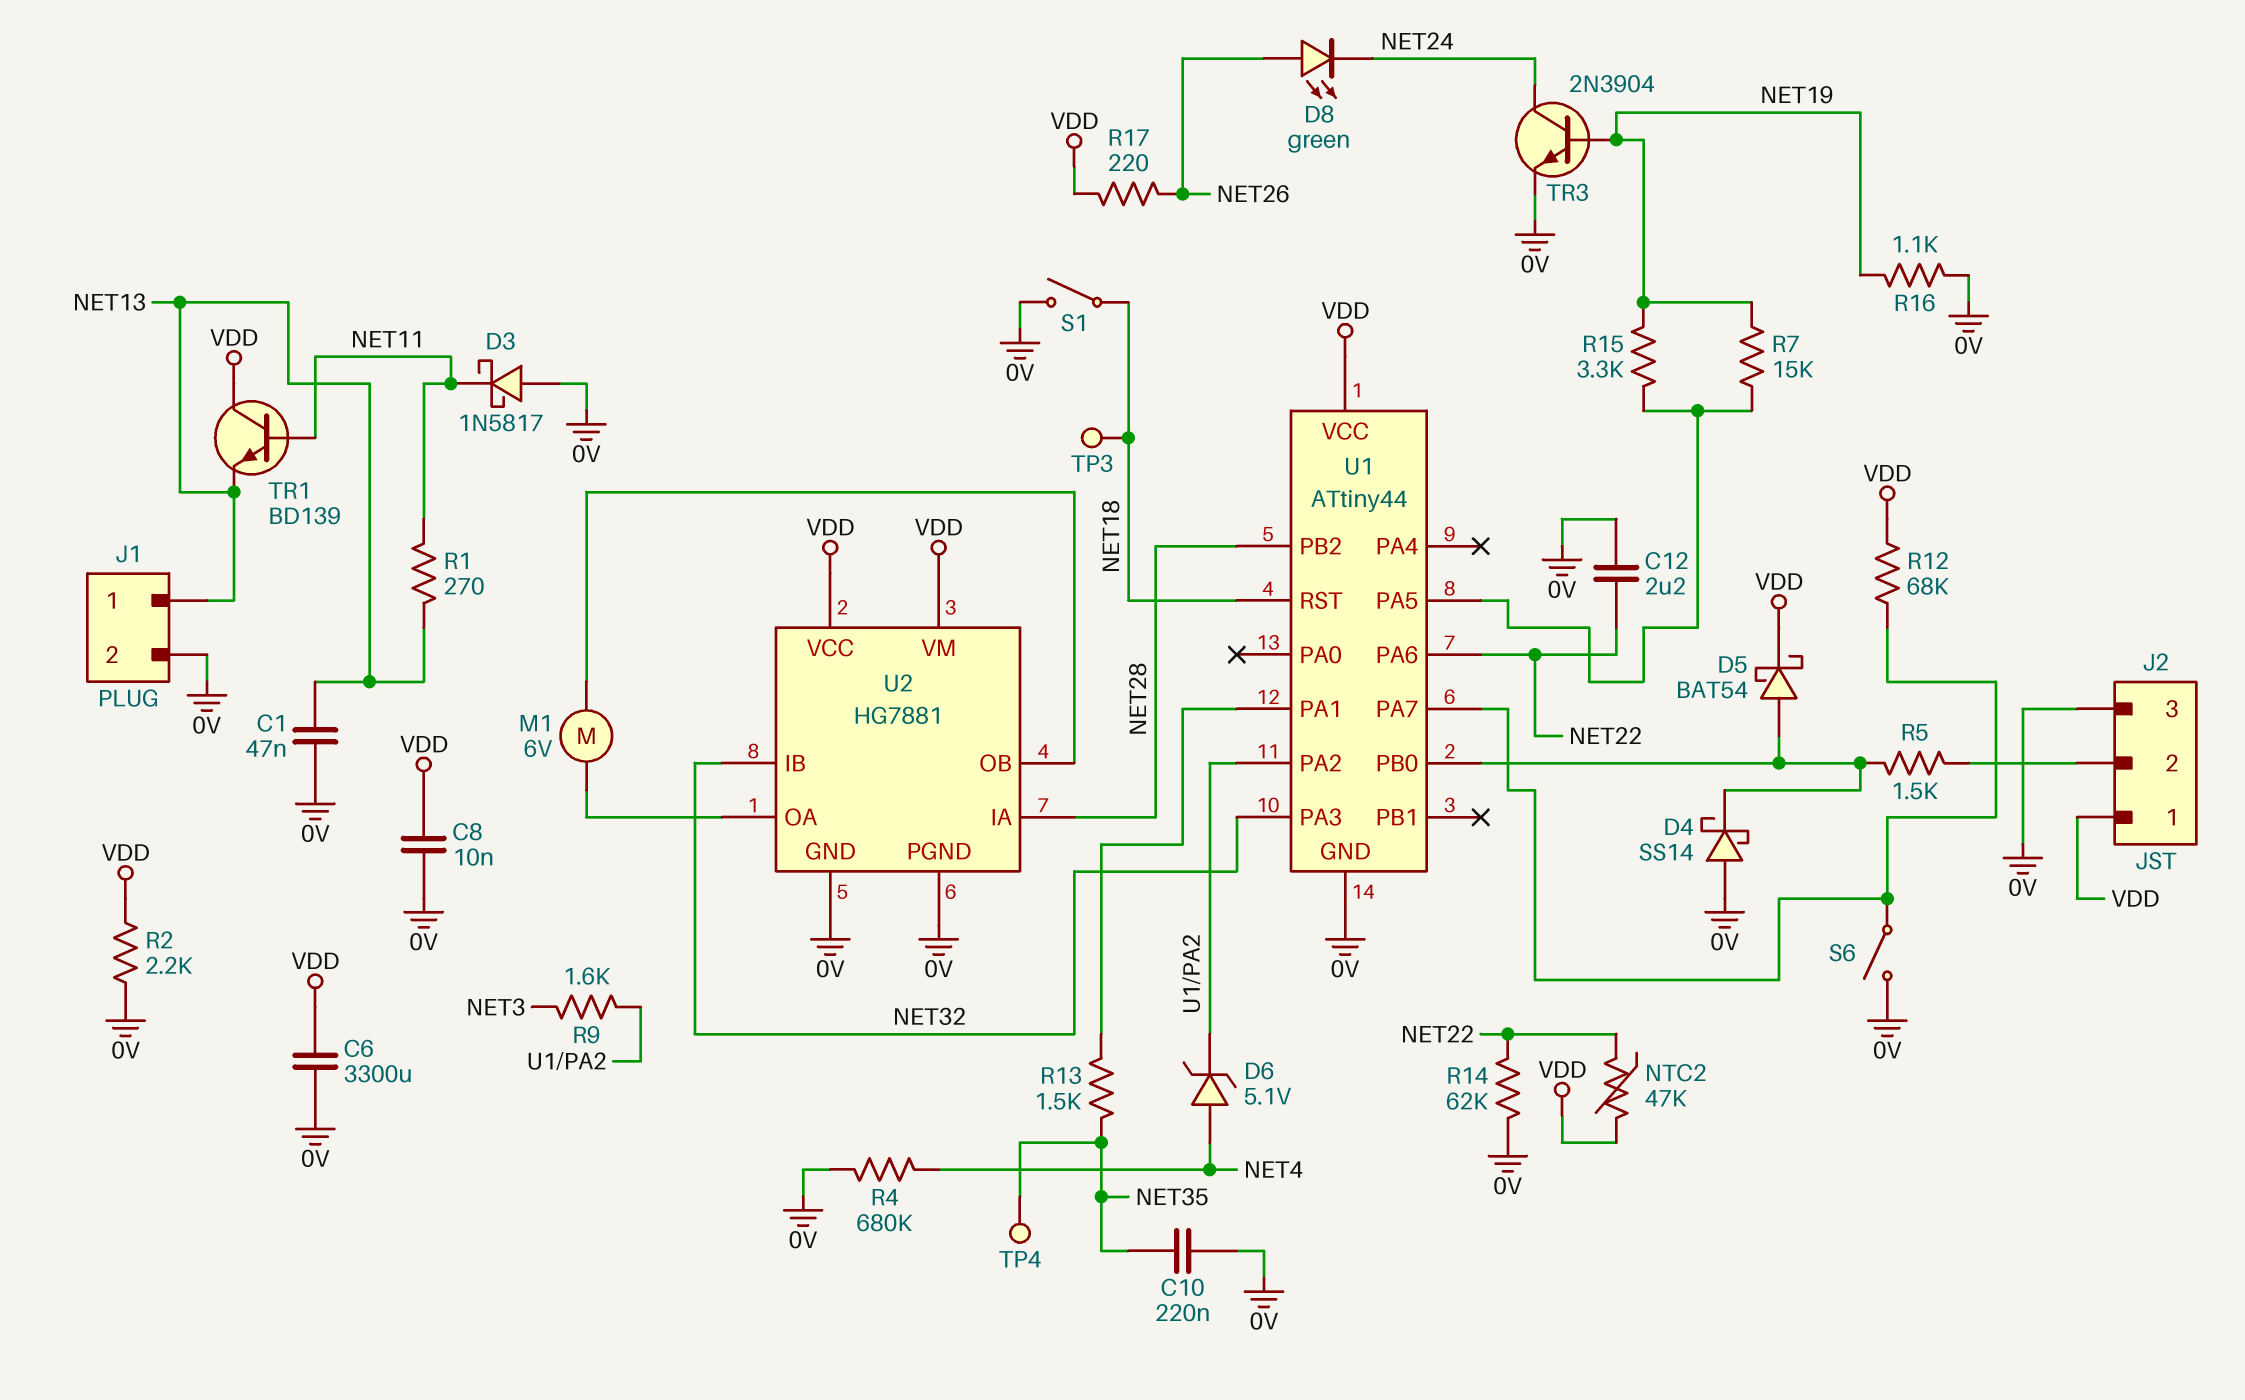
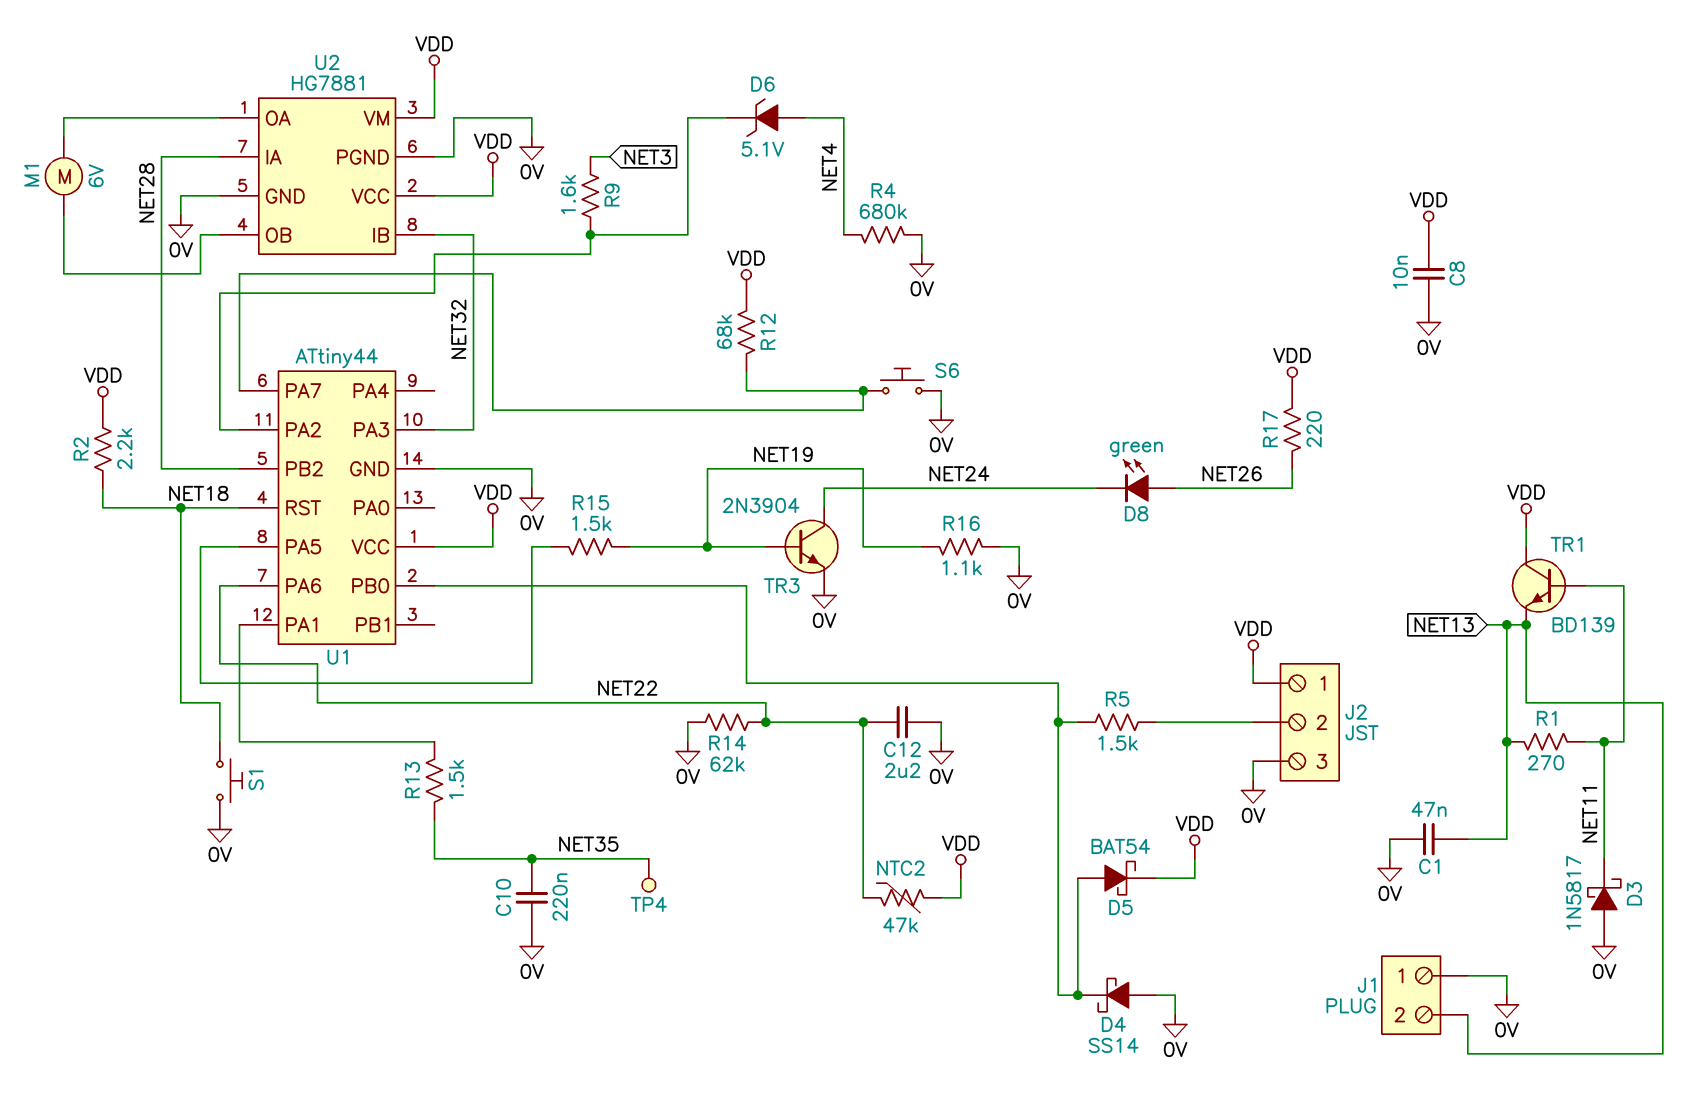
C6: 3300uF (0V, VDD) -> none
J1 pin 1: NET13 -> 0V
J1 pin 2: 0V -> NET13
R2: 2.2k (0V, VDD) -> 2.2k (NET18, VDD)
R7: 15k (NET19, U1/PA5) -> none
R15: 3.3k (NET19, U1/PA5) -> 1.5k (NET19, U1/PA5)
S1: switch (0V, NET18) -> button (0V, NET18)
S6: switch (0V, U1/PA7) -> button (0V, U1/PA7)
TP3: test point (NET18) -> none

